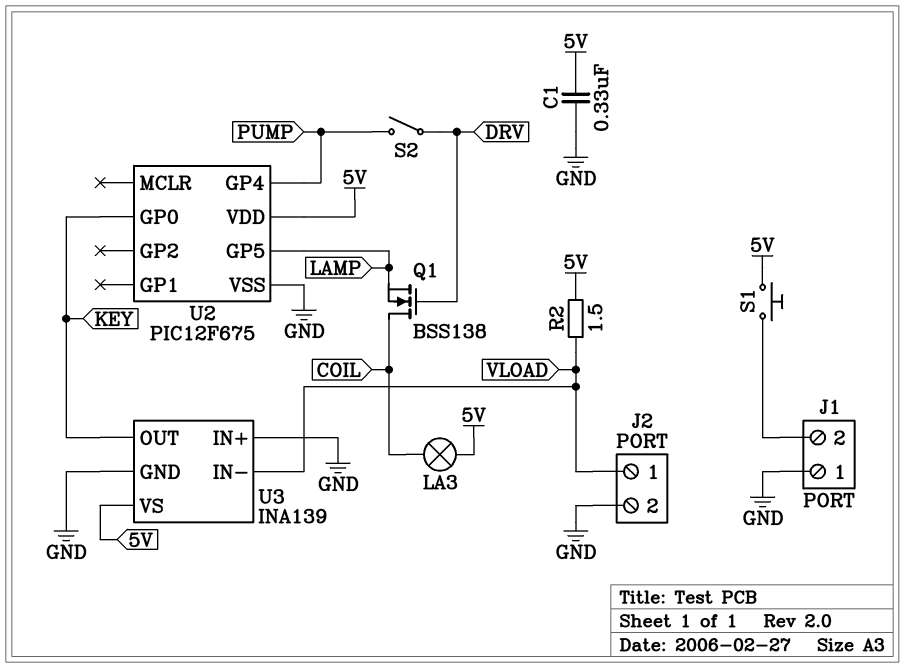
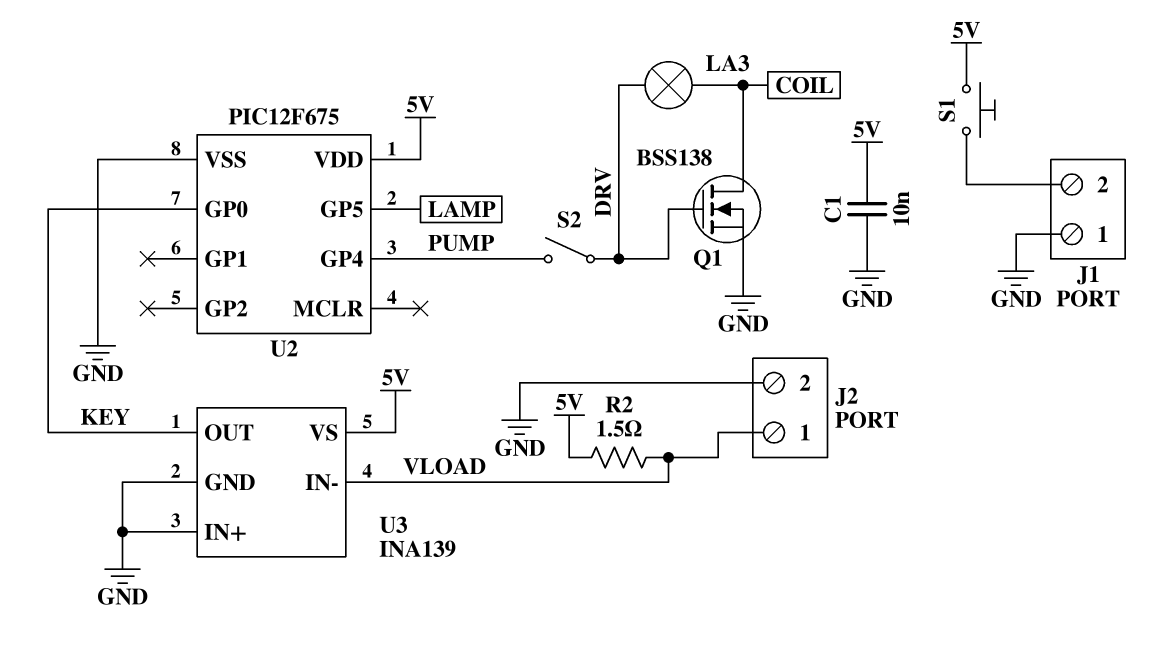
C1: 330nF (5V, GND) -> 10nF (5V, GND)
LA3: lamp (5V, COIL) -> lamp (COIL, DRV)
Q1: NMOS BSS138 (G DRV, D COIL, S LAMP) -> NMOS BSS138 (G DRV, D COIL, S GND)

